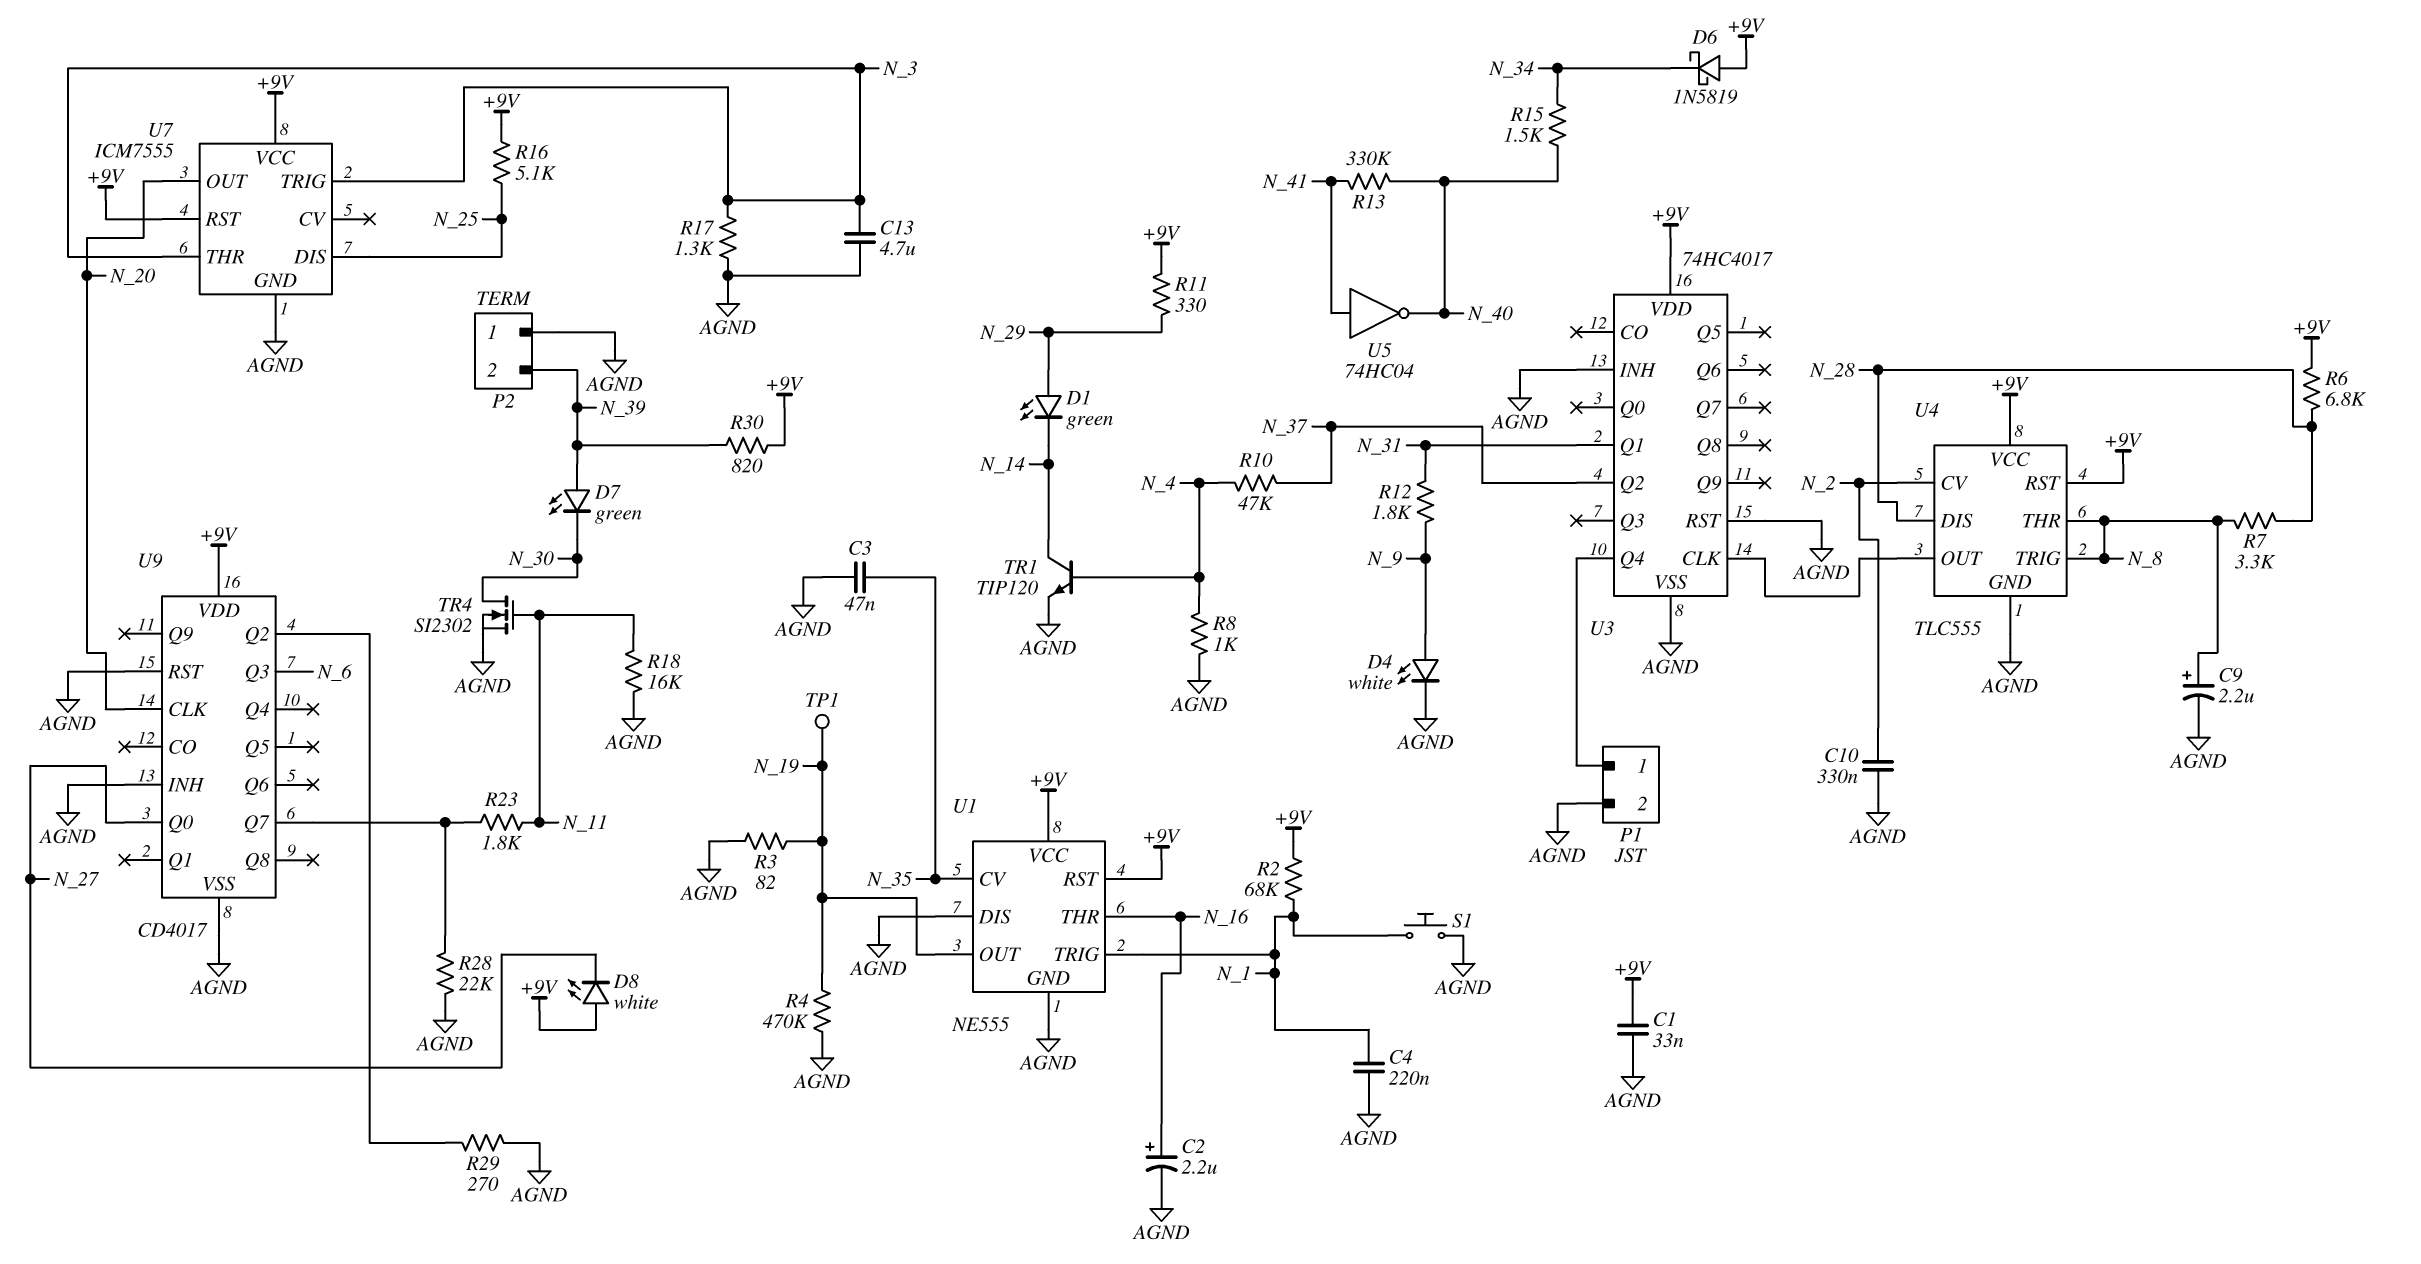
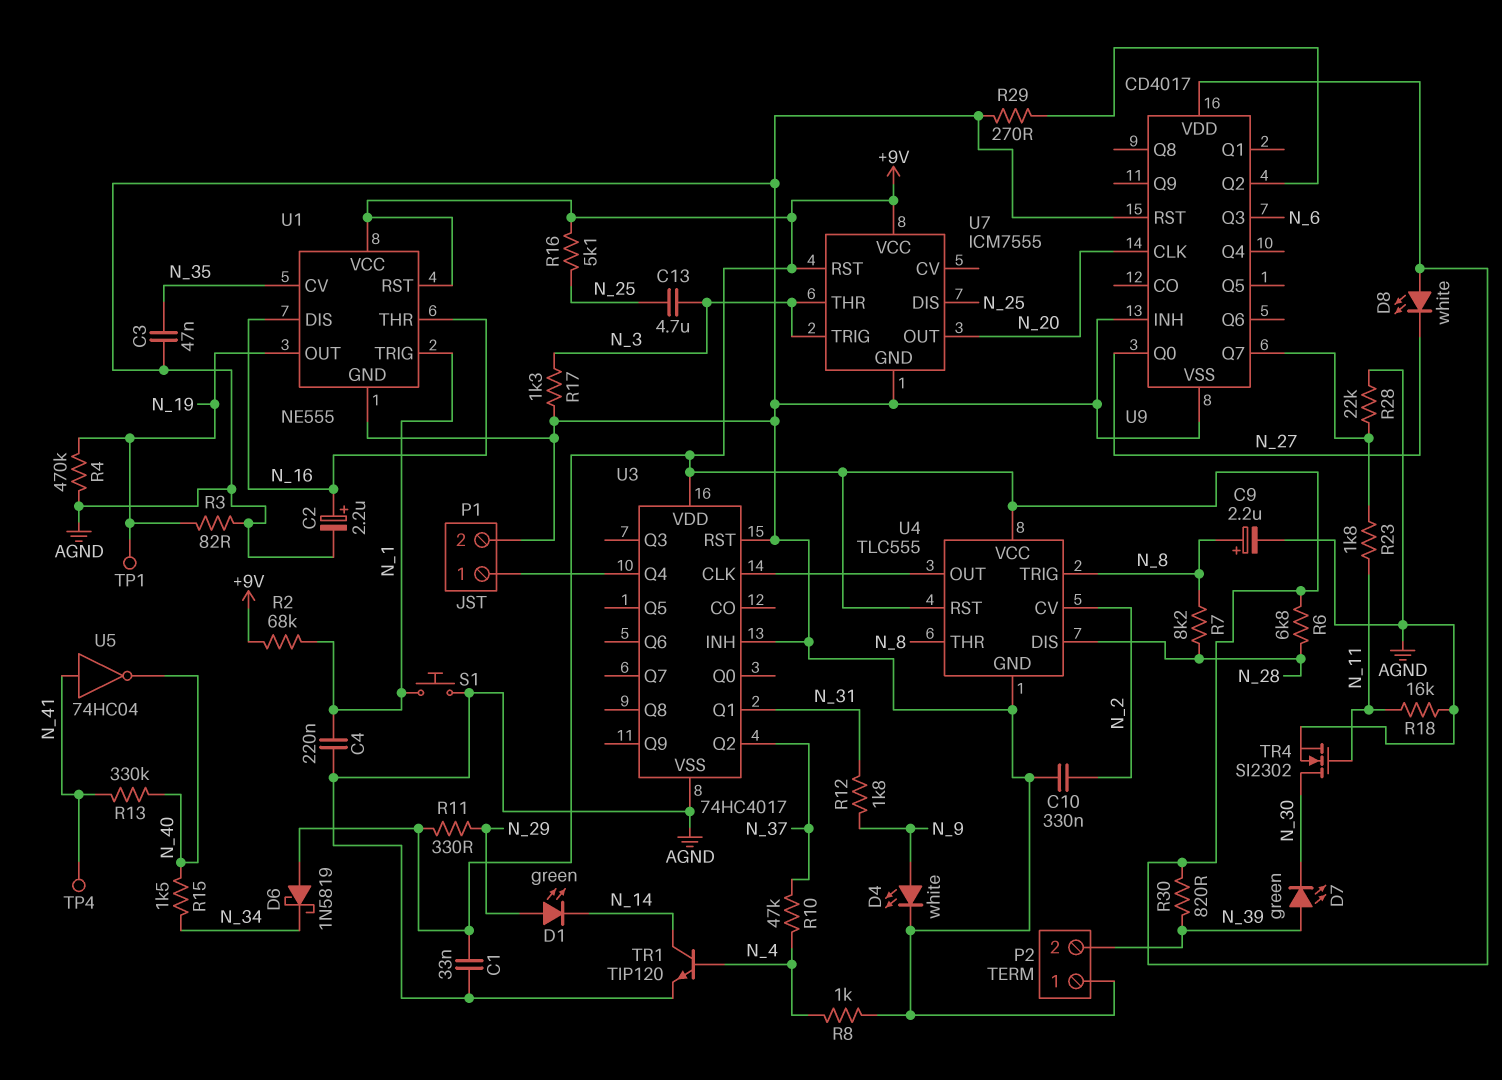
C13: 4.7uF (AGND, N_3) -> 4.7uF (N_3, N_25)
R7: 3.3k (N_8, N_28) -> 8.2k (N_8, N_28)
TP4: none -> test point (N_41)
U1 pin DIS: AGND -> N_16

